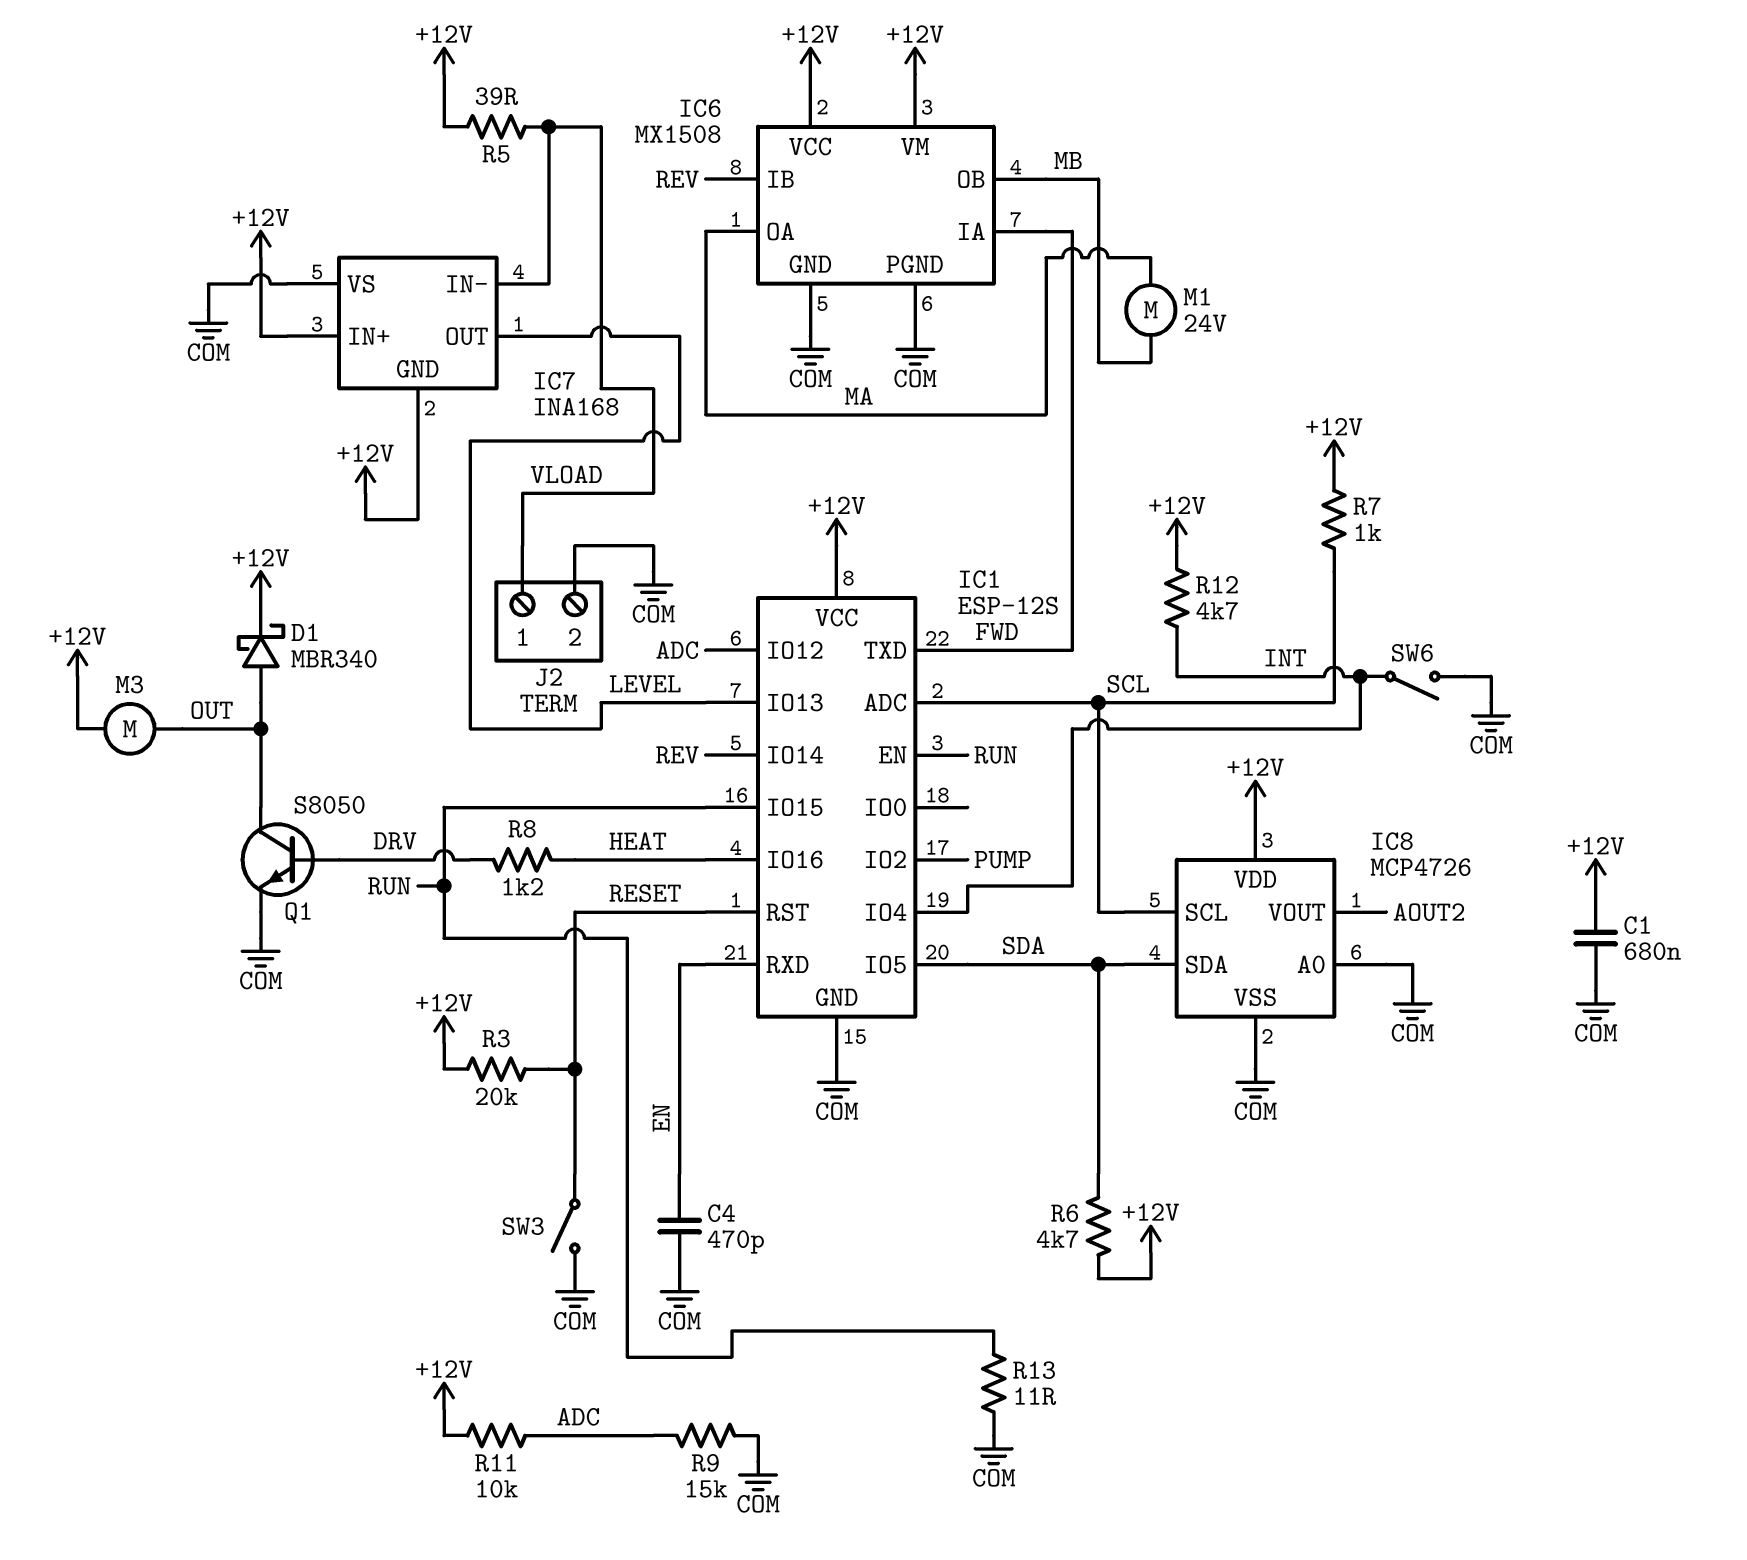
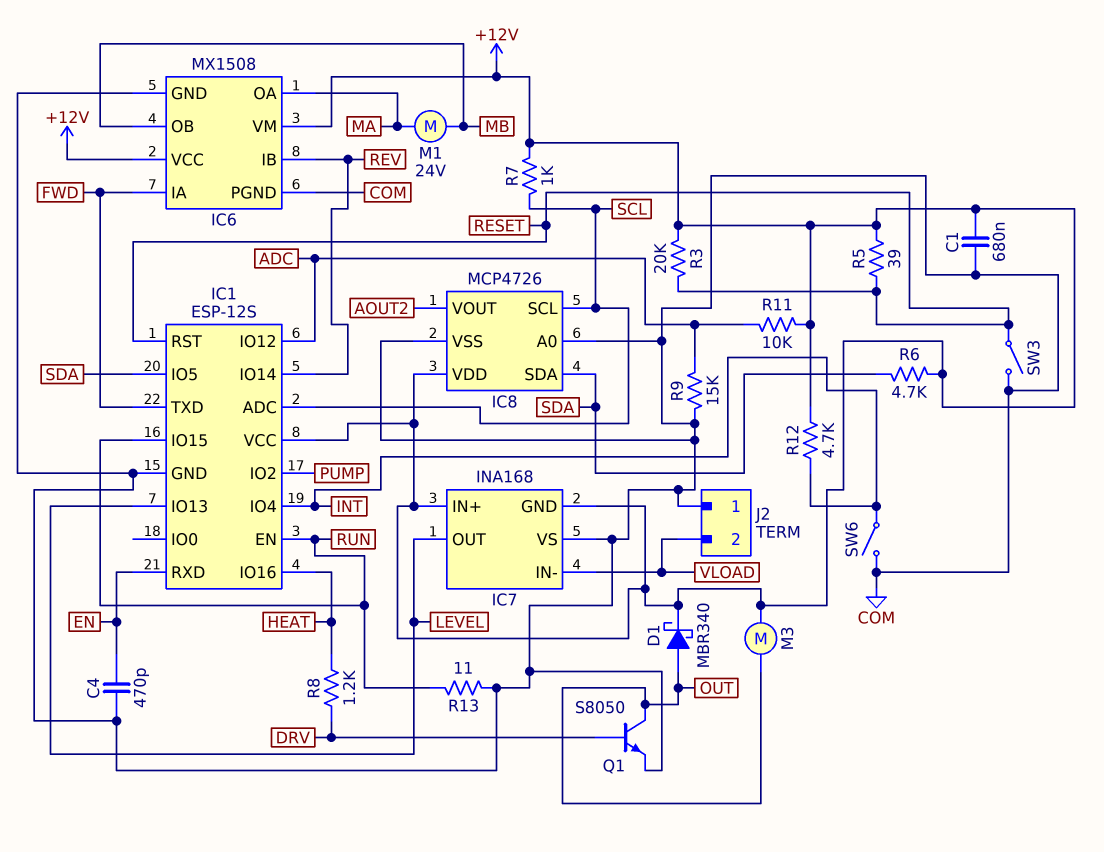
J2 pin 1: VLOAD -> COM
J2 pin 2: COM -> VLOAD
R5: 39 (+12V, VLOAD) -> 39 (+12V, RESET)

